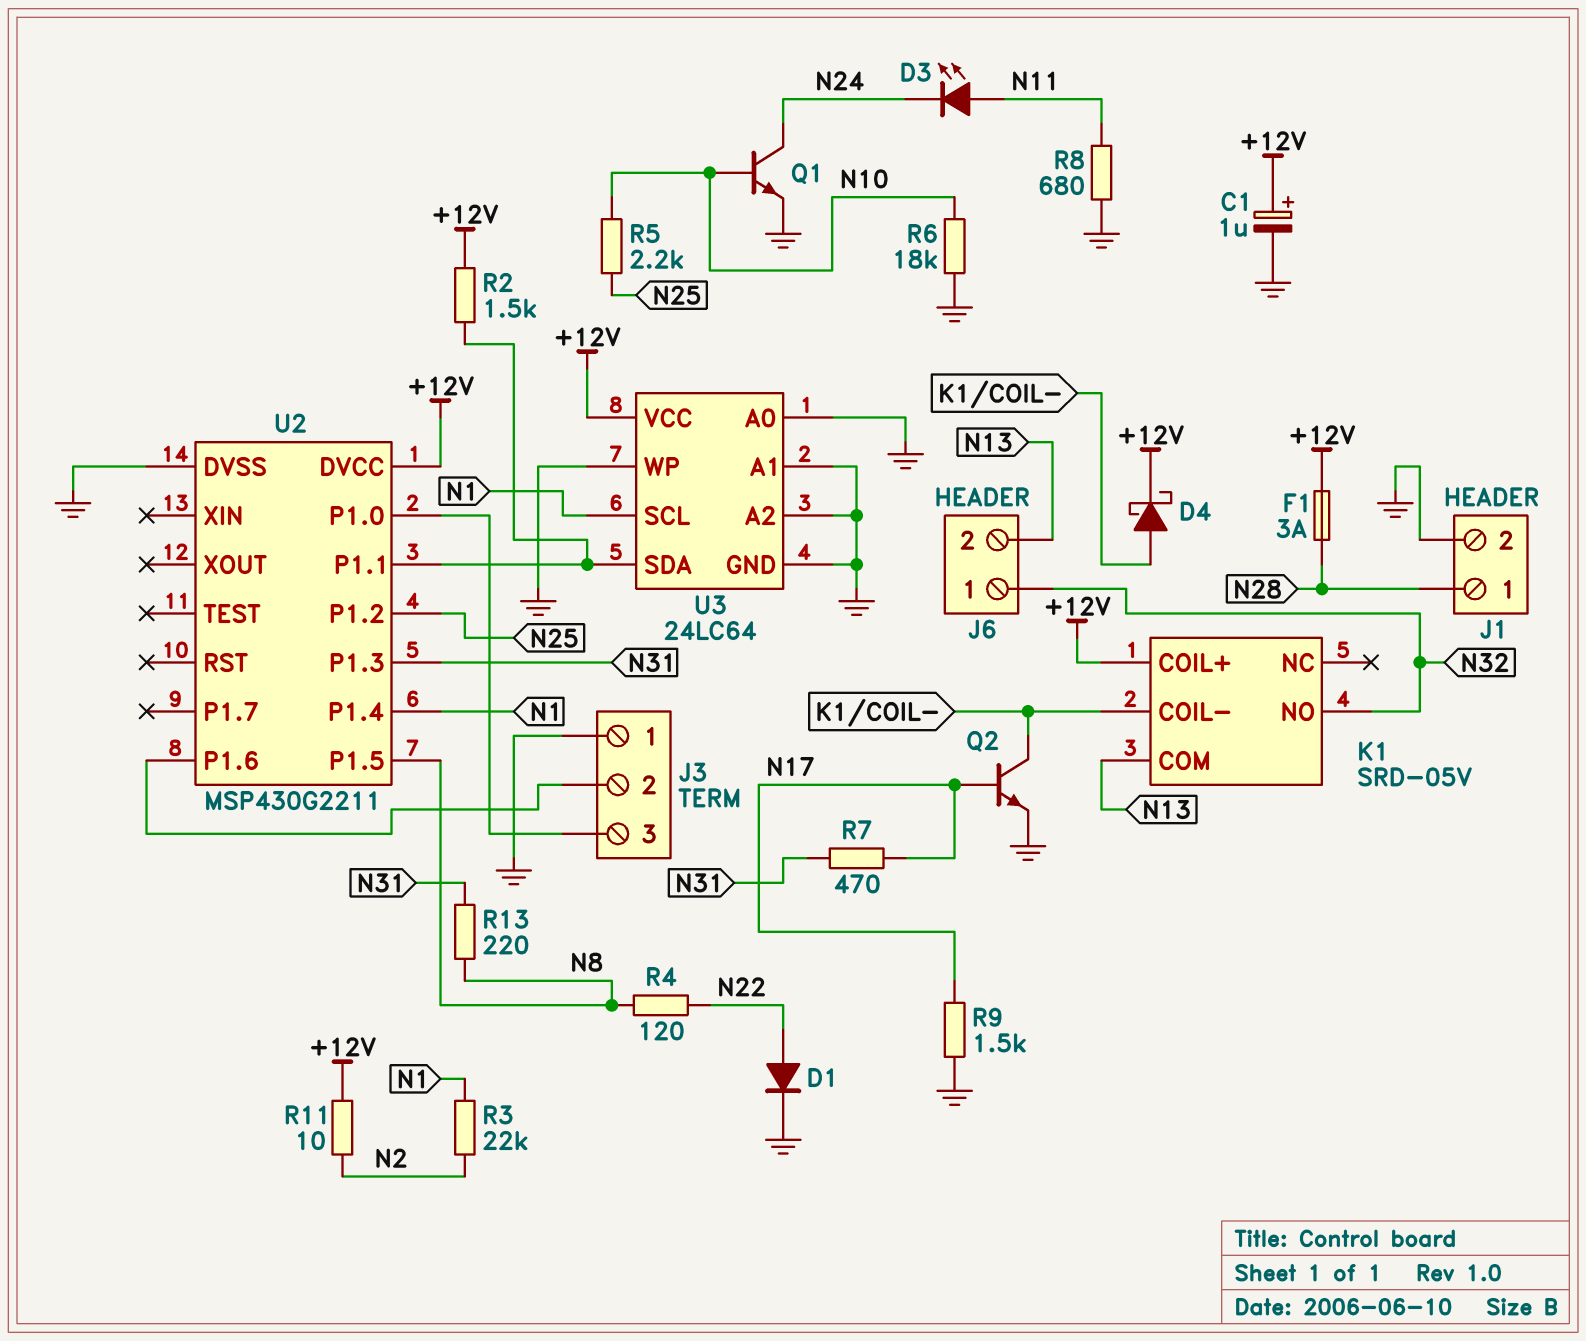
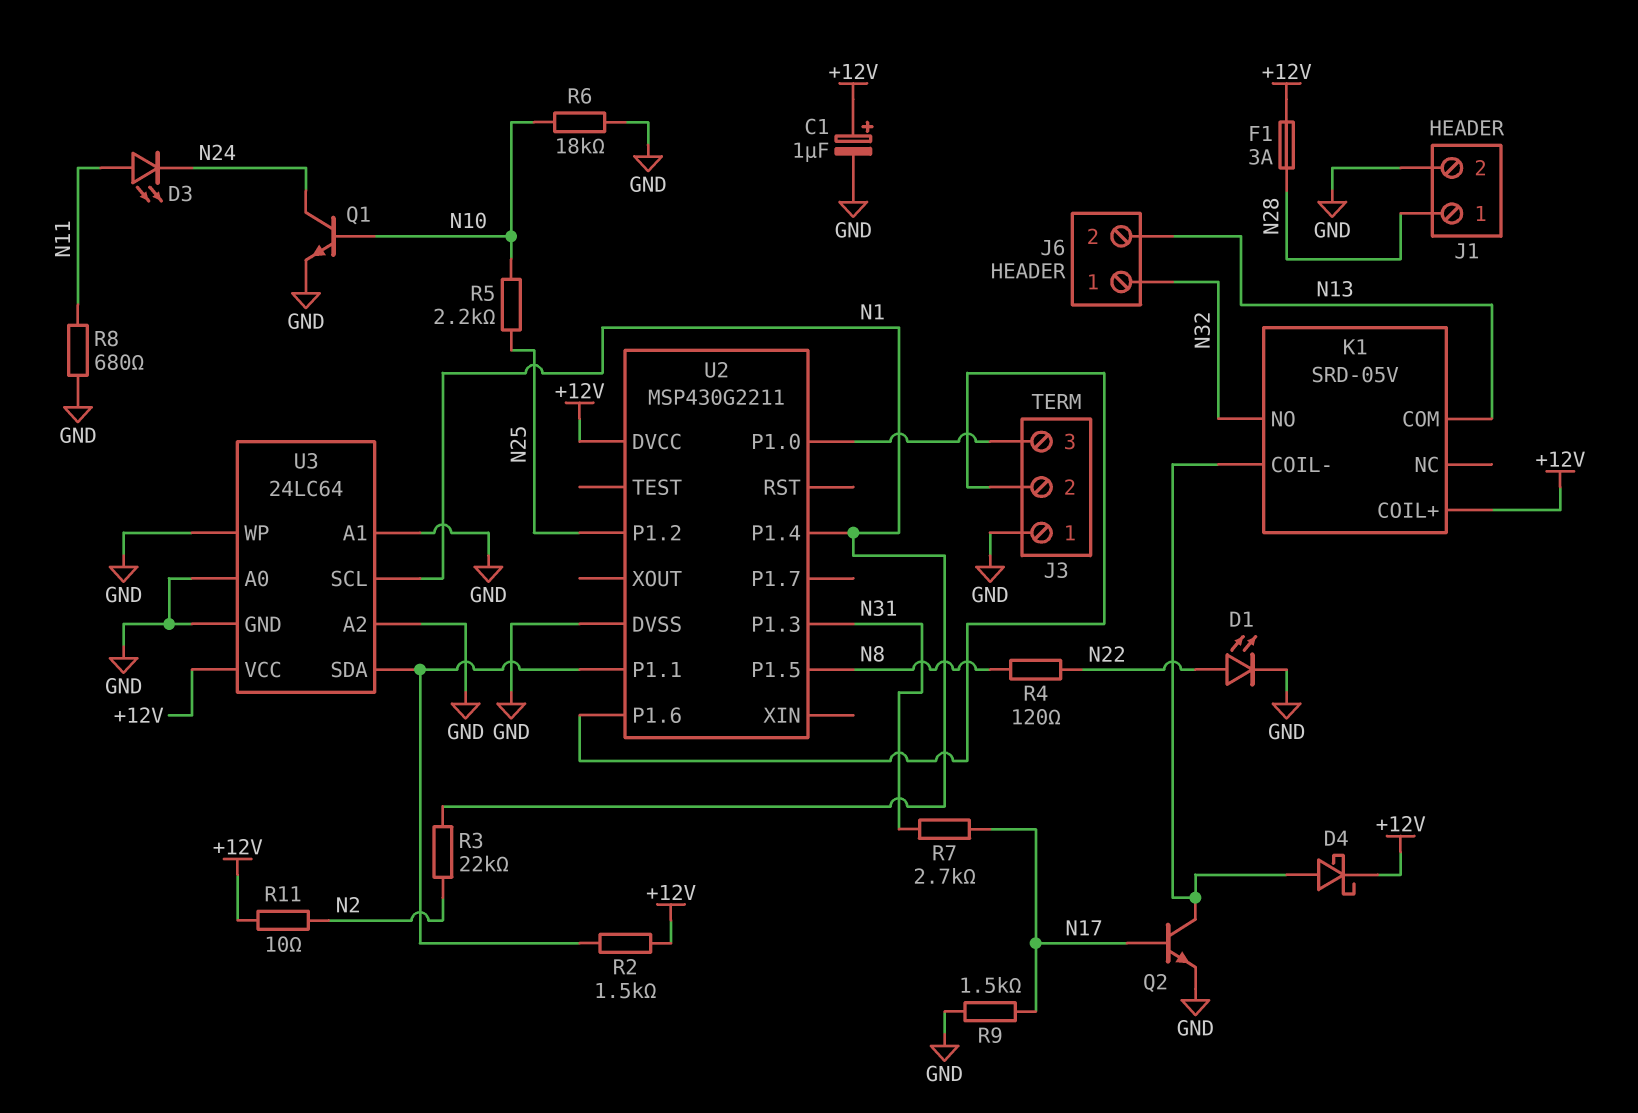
D1: diode (A N22, K GND) -> LED (A N22, K GND)
R7: 470 (N17, N31) -> 2.7k (N17, N31)
R13: 220 (N8, N31) -> none

